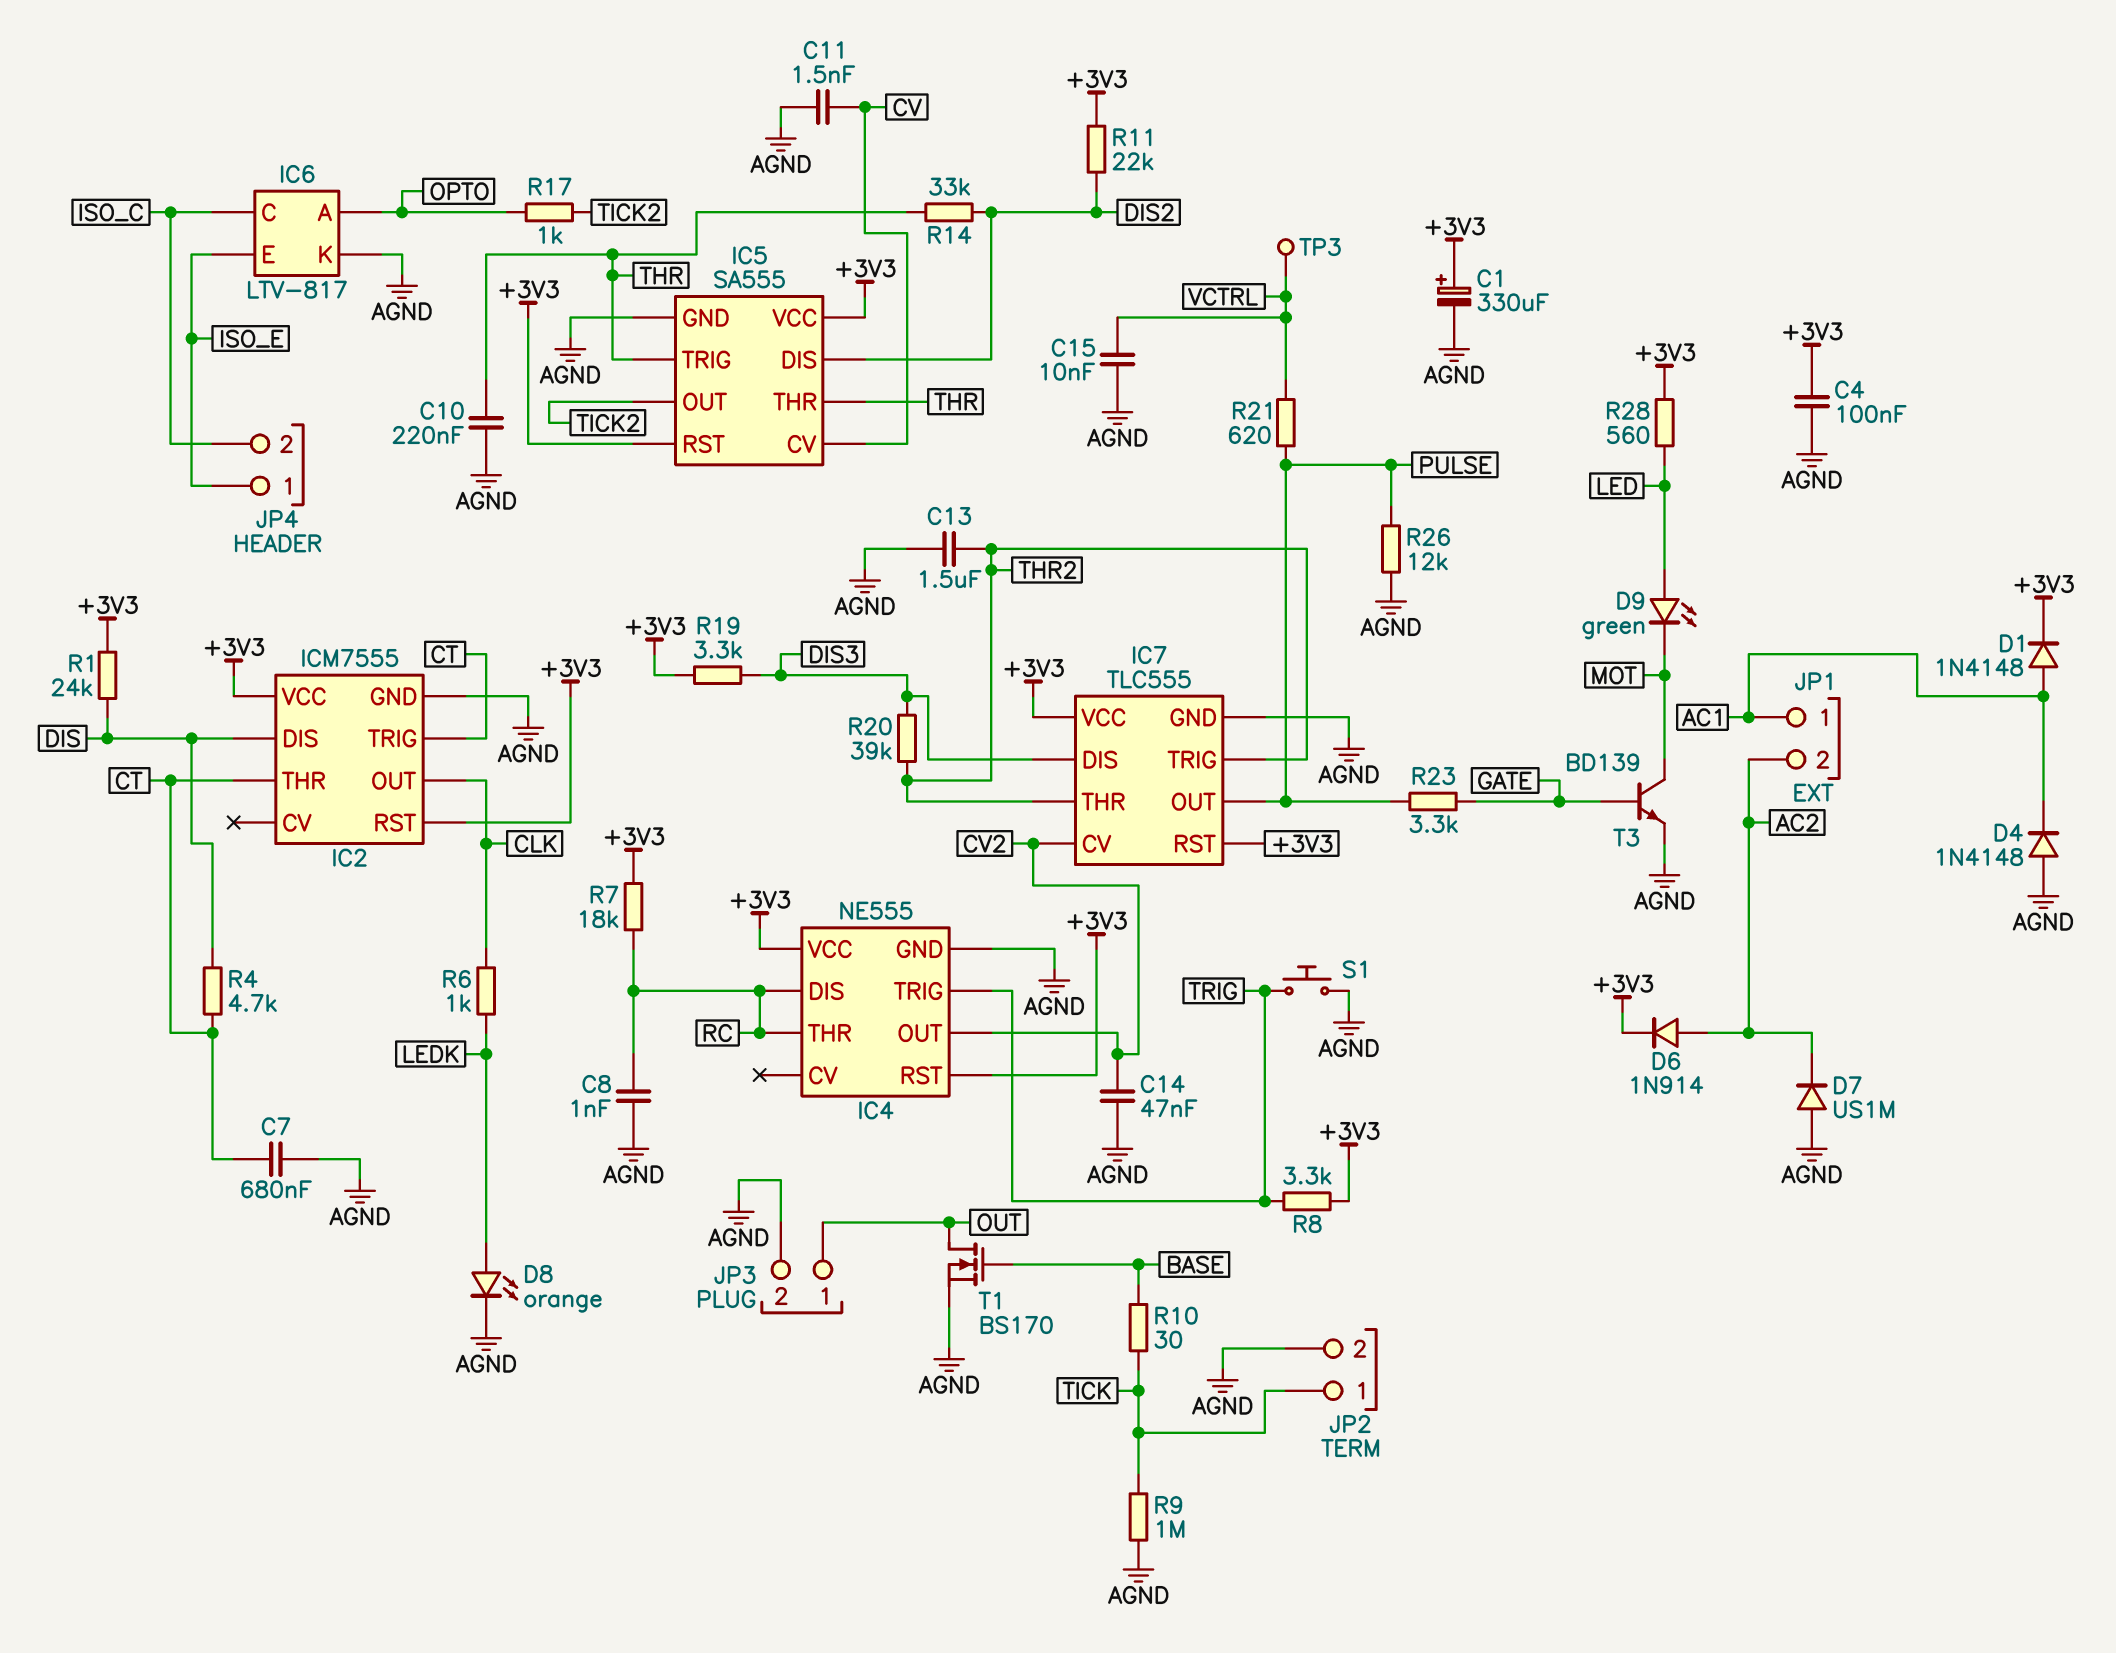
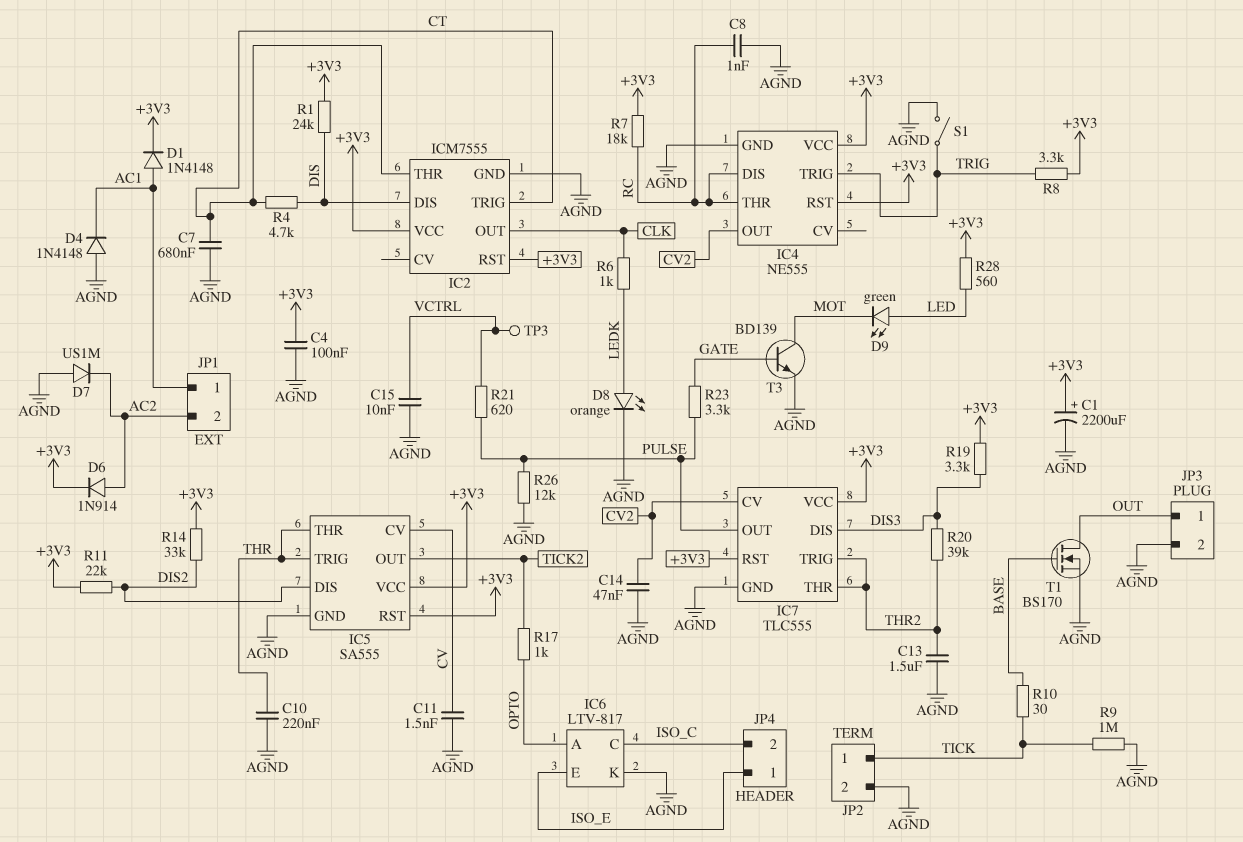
C1: 330uF (plus +3V3, minus AGND) -> 2200uF (plus +3V3, minus AGND)
R14: 33k (DIS2, THR) -> 33k (+3V3, DIS2)
S1: button (AGND, TRIG) -> switch (AGND, TRIG)

